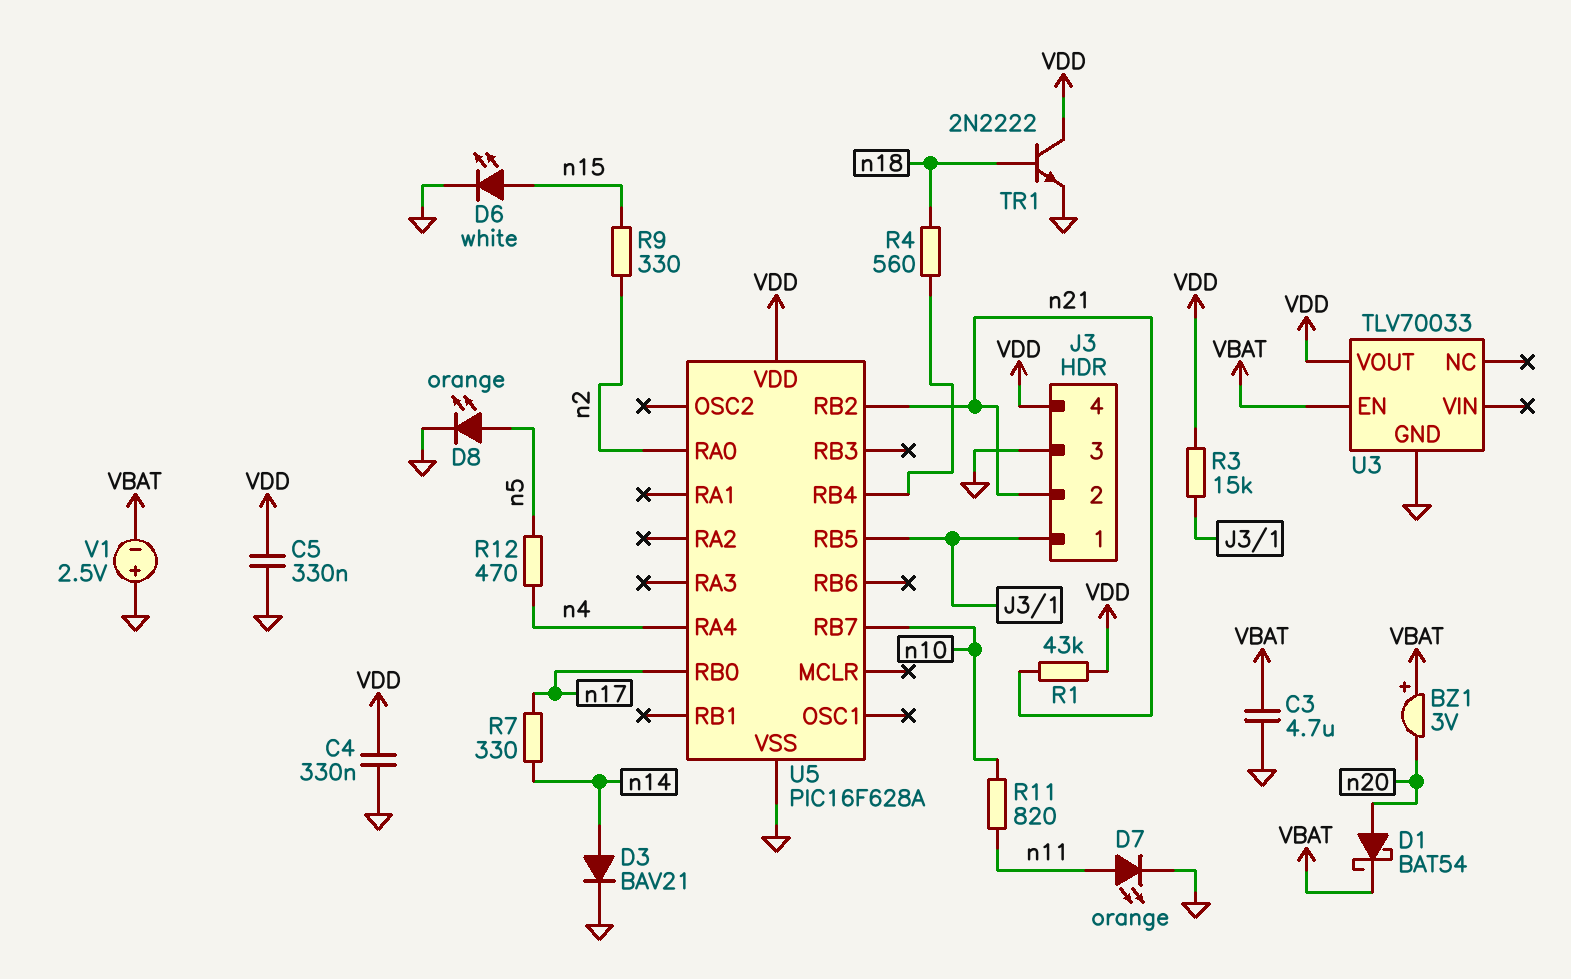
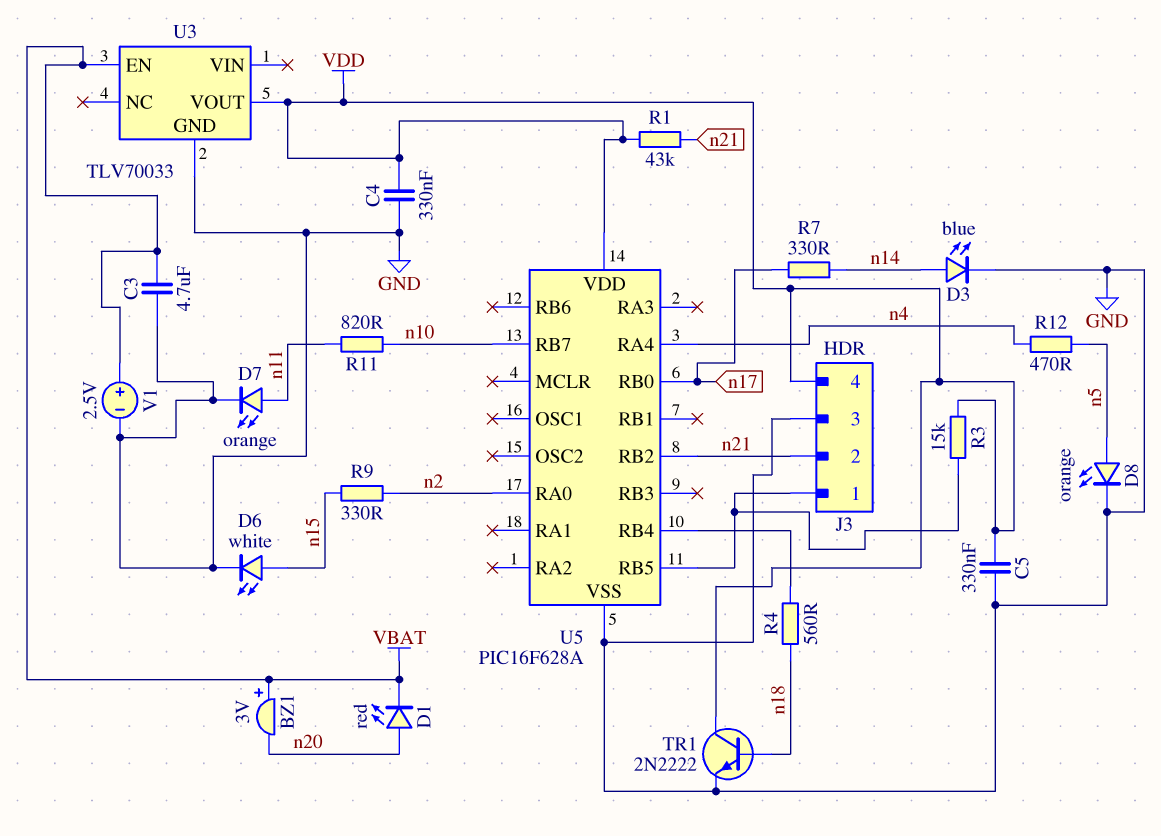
D1: schottky BAT54 (A n20, K VBAT) -> LED red (A n20, K VBAT)
D3: diode BAV21 (A n14, K GND) -> LED blue (A n14, K GND)
V1: 2.5V (plus GND, minus VBAT) -> 2.5V (plus VBAT, minus GND)

